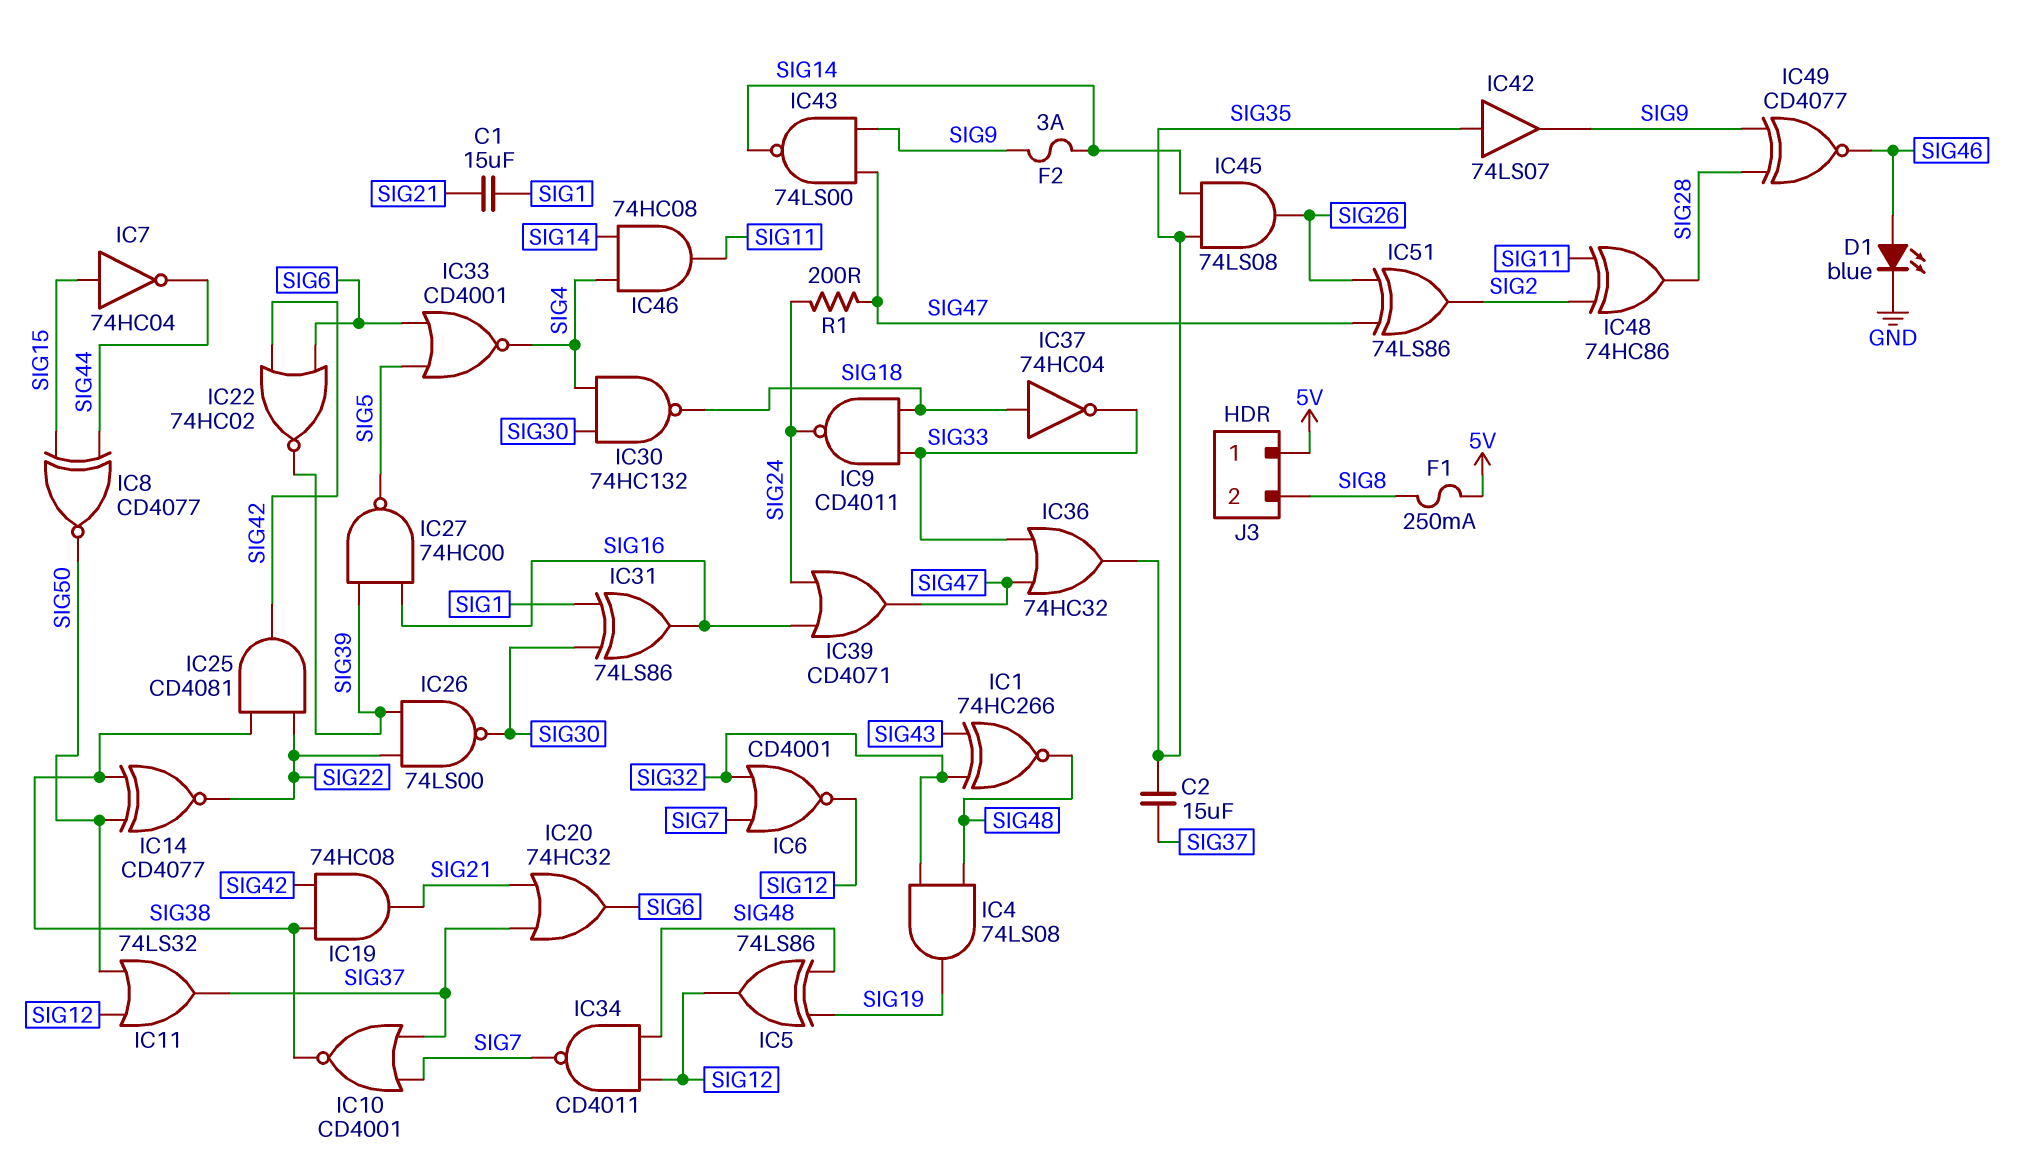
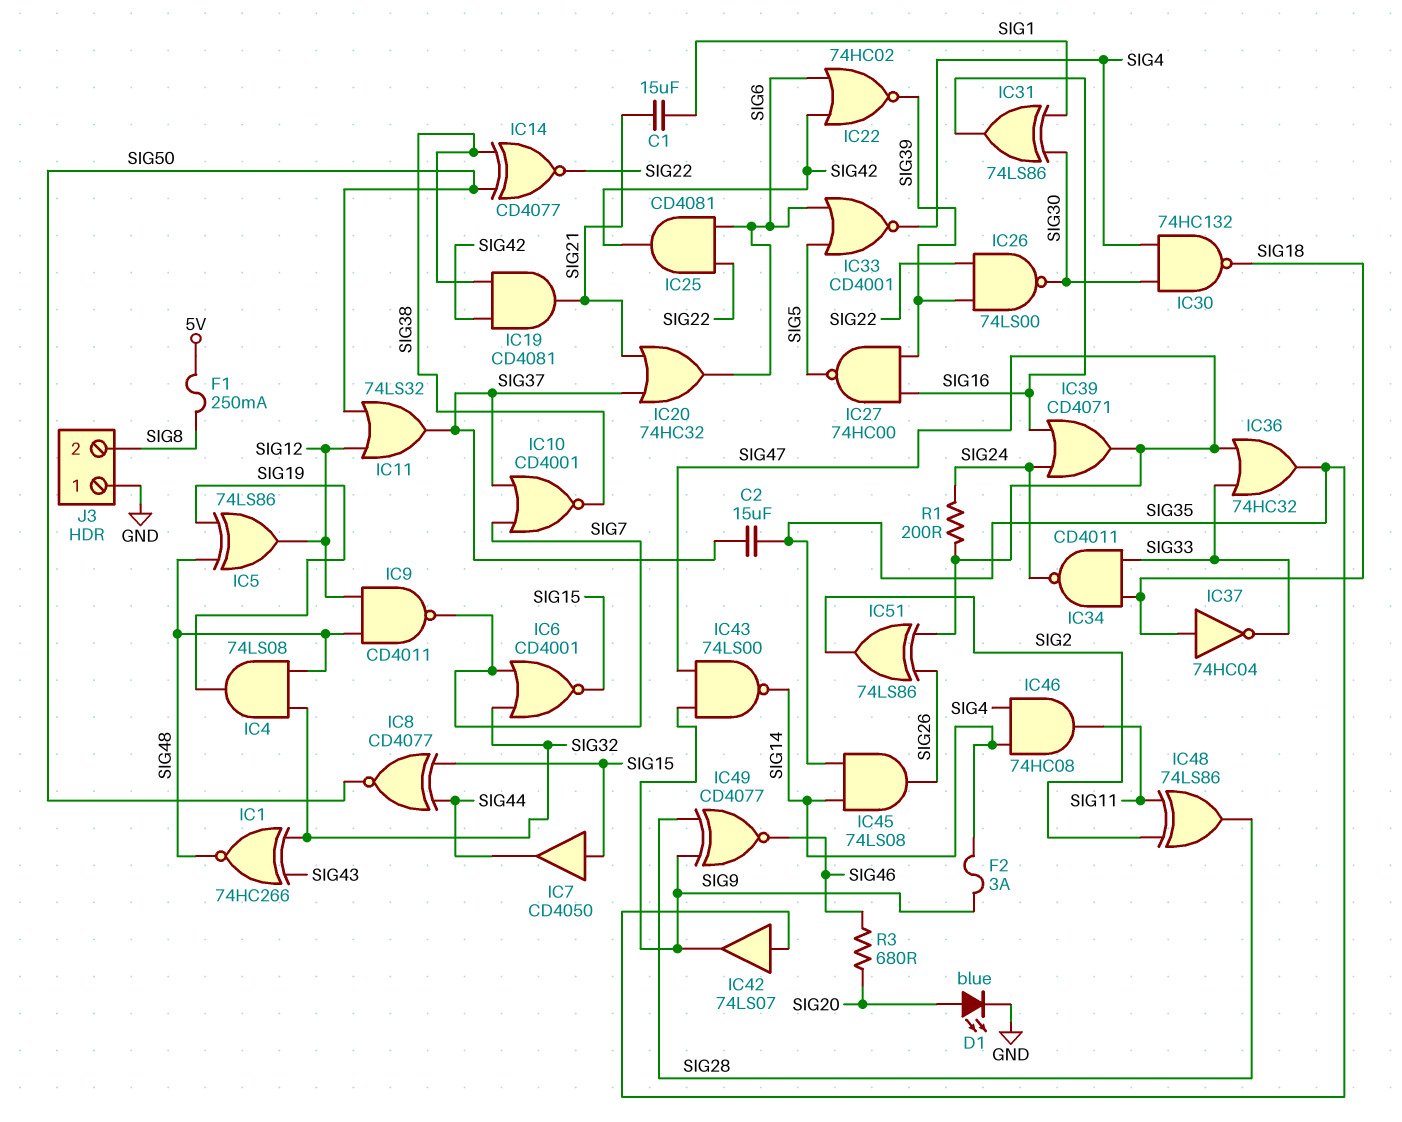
D1: LED blue (A SIG46, K GND) -> LED blue (A SIG20, K GND)
IC6: NOR CD4001 (in SIG7, in SIG32, out SIG12) -> NOR CD4001 (in SIG7, in SIG32, out SIG15)
IC7: NOT 74HC04 (in SIG15, out SIG44) -> buffer CD4050 (in SIG15, out SIG44)
IC9: NAND CD4011 (in SIG18, in SIG33, out SIG24) -> NAND CD4011 (in SIG12, in SIG48, out SIG7)
IC19: AND 74HC08 (in SIG38, in SIG42, out SIG21) -> AND CD4081 (in SIG38, in SIG42, out SIG21)
IC25: AND CD4081 (in SIG22, in SIG38, out SIG42) -> AND CD4081 (in SIG6, in SIG22, out SIG42)
IC34: NAND CD4011 (in SIG12, in SIG48, out SIG7) -> NAND CD4011 (in SIG18, in SIG33, out SIG24)
IC48: XOR 74HC86 (in SIG2, in SIG11, out SIG28) -> XOR 74LS86 (in SIG2, in SIG11, out SIG28)
J3 pin 1: 5V -> GND
R3: none -> 680 (SIG20, SIG46)

